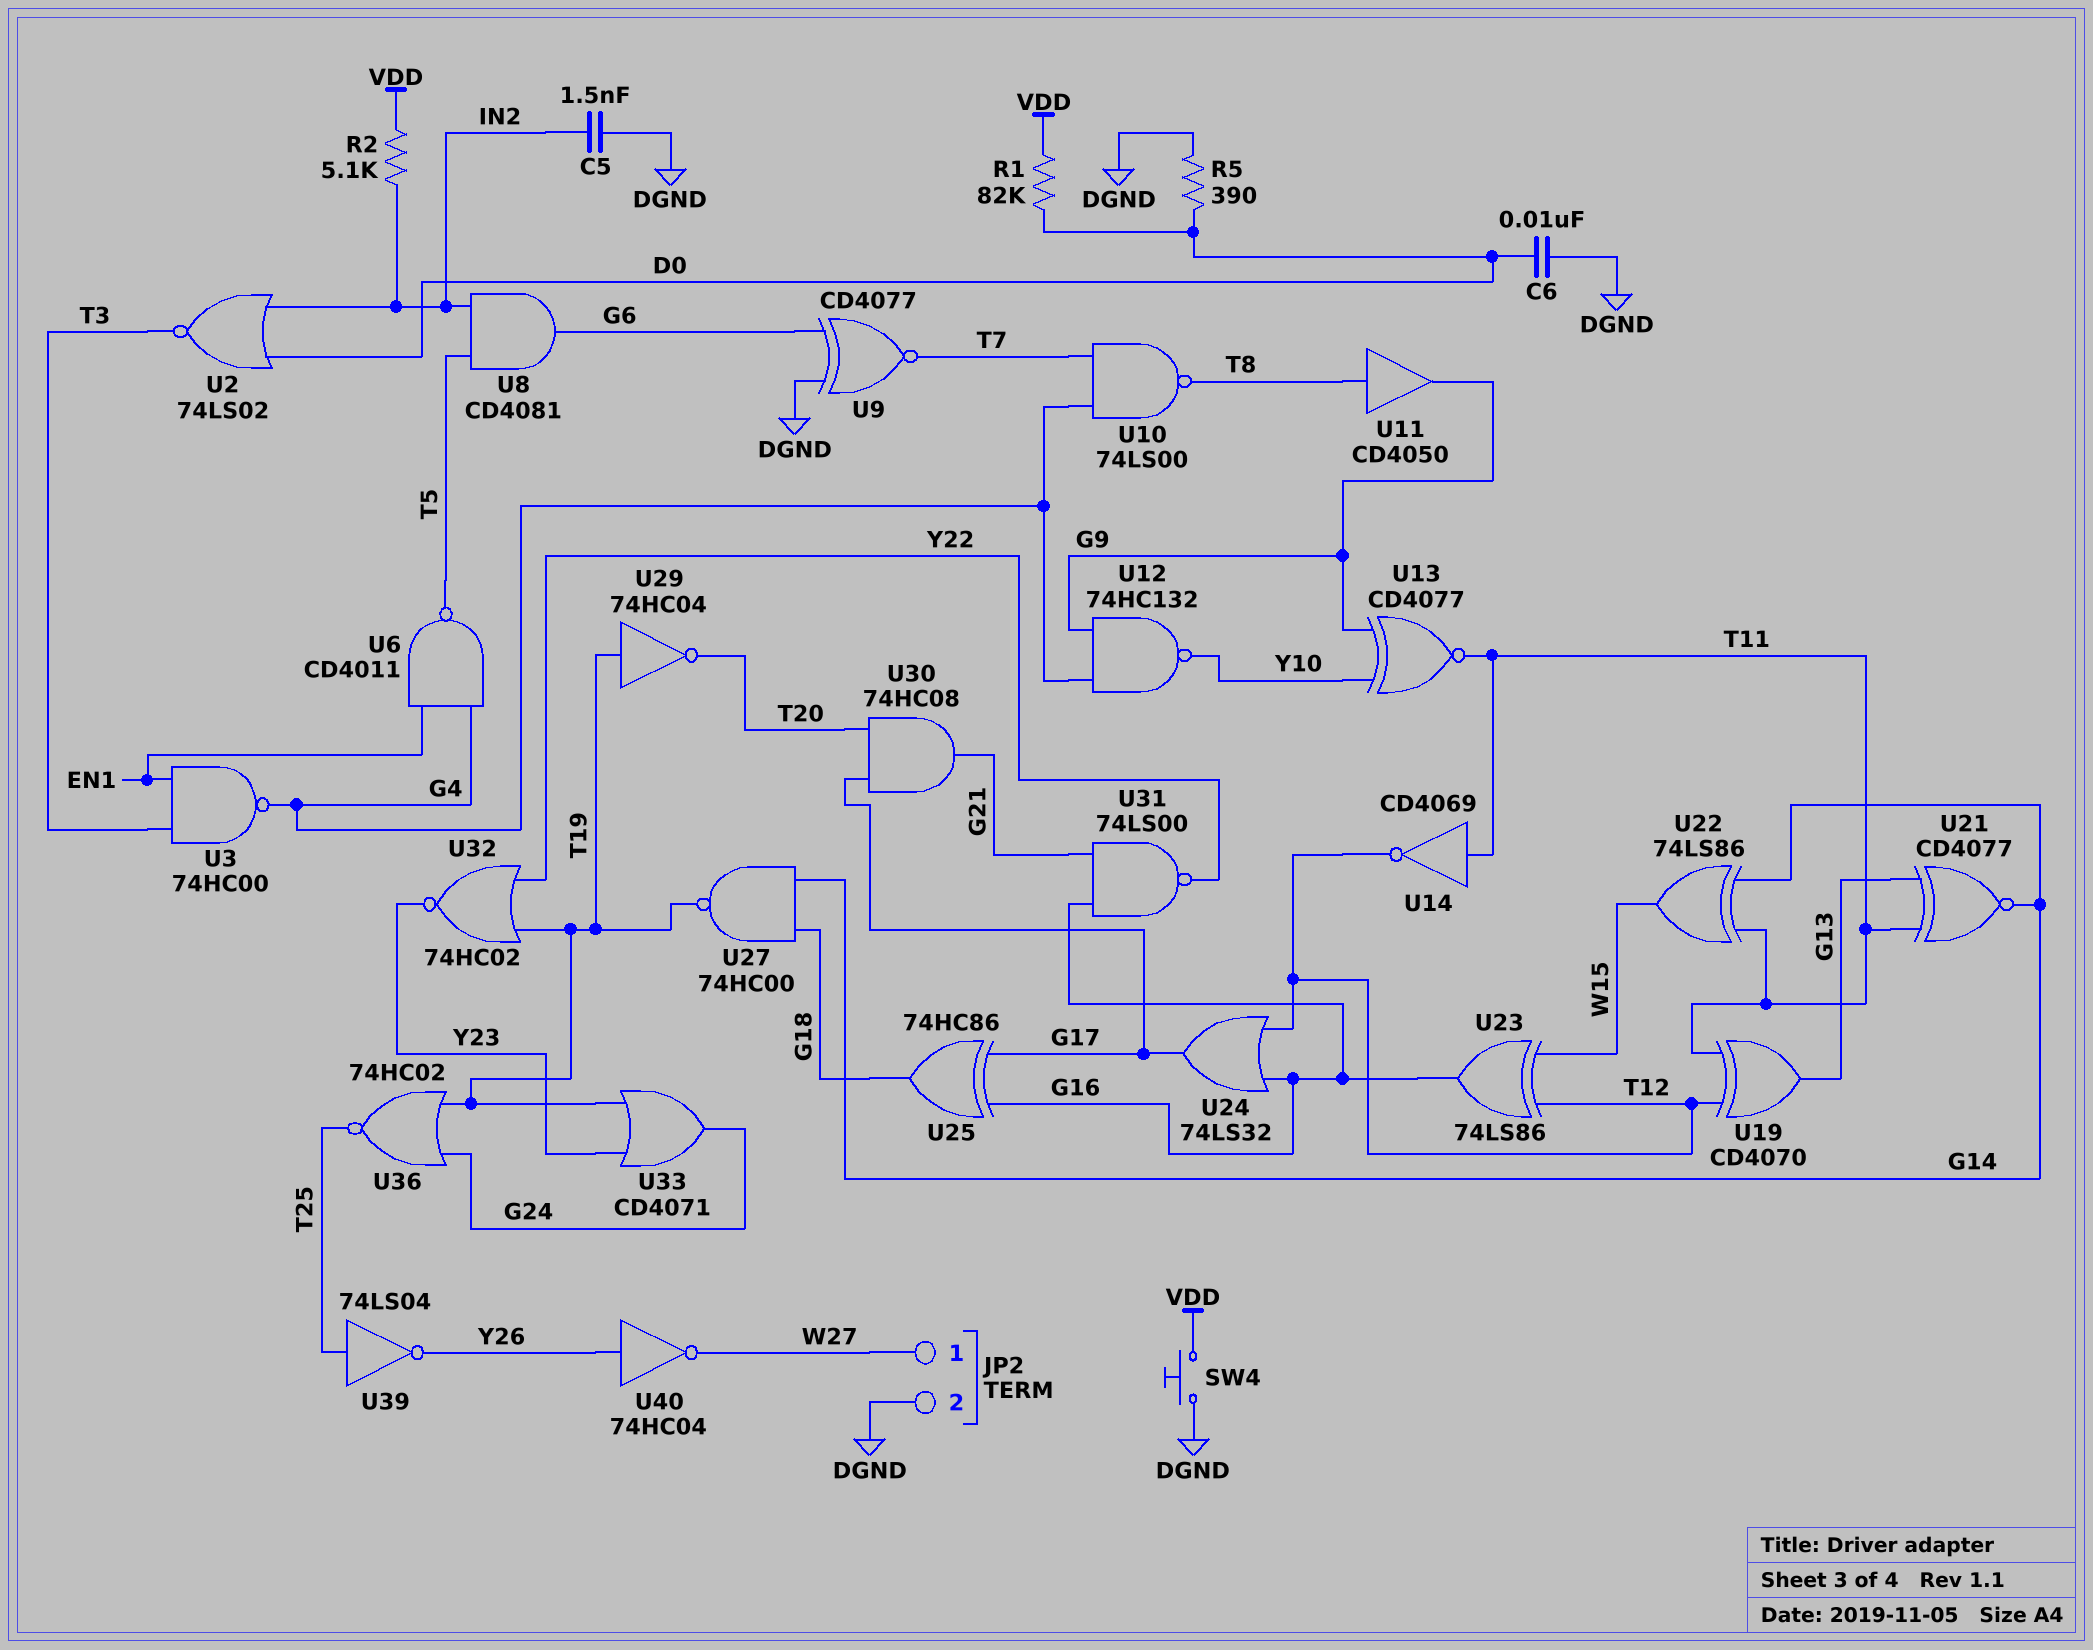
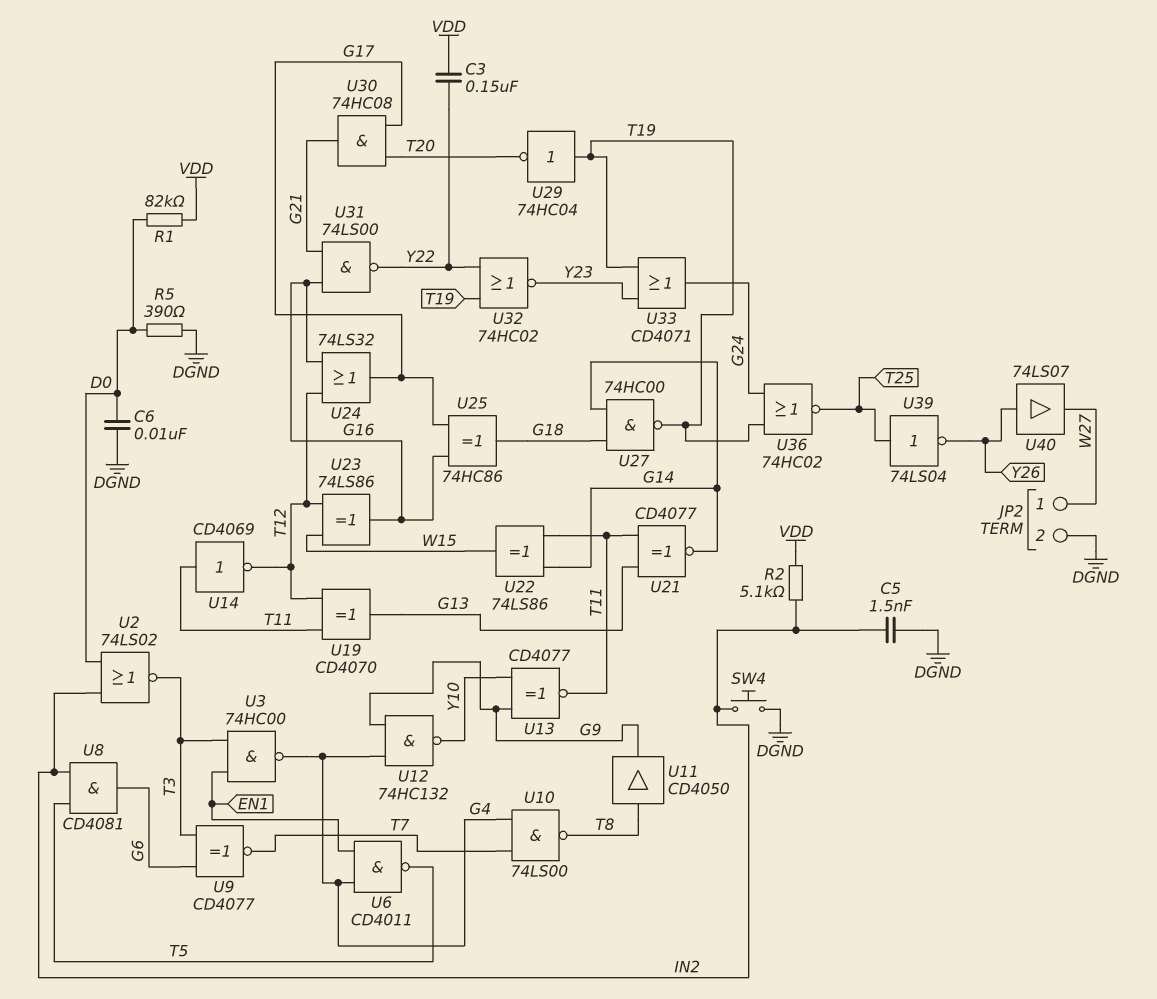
C3: none -> 150nF (VDD, Y22)
SW4: button (DGND, VDD) -> button (DGND, IN2)
U9: XNOR CD4077 (in DGND, in G6, out T7) -> XNOR CD4077 (in G6, in T3, out T7)
U40: NOT 74HC04 (in Y26, out W27) -> buffer 74LS07 (in Y26, out W27)

